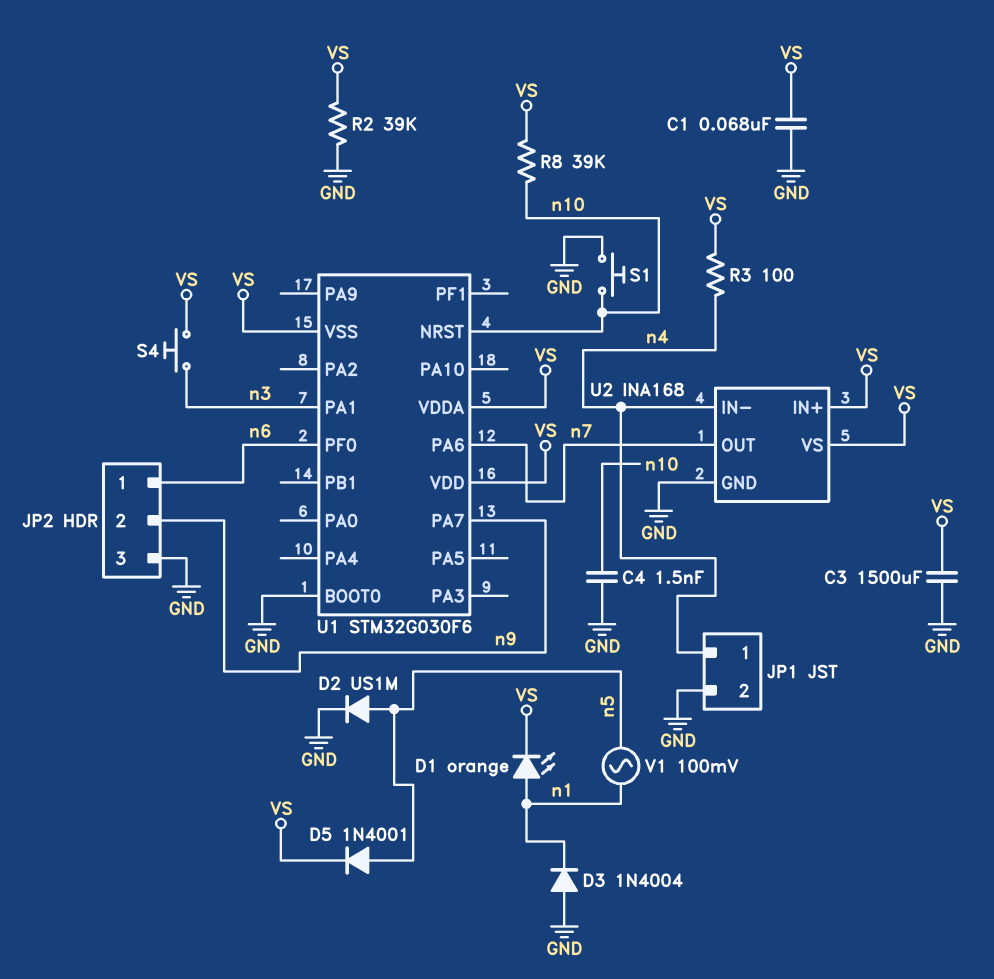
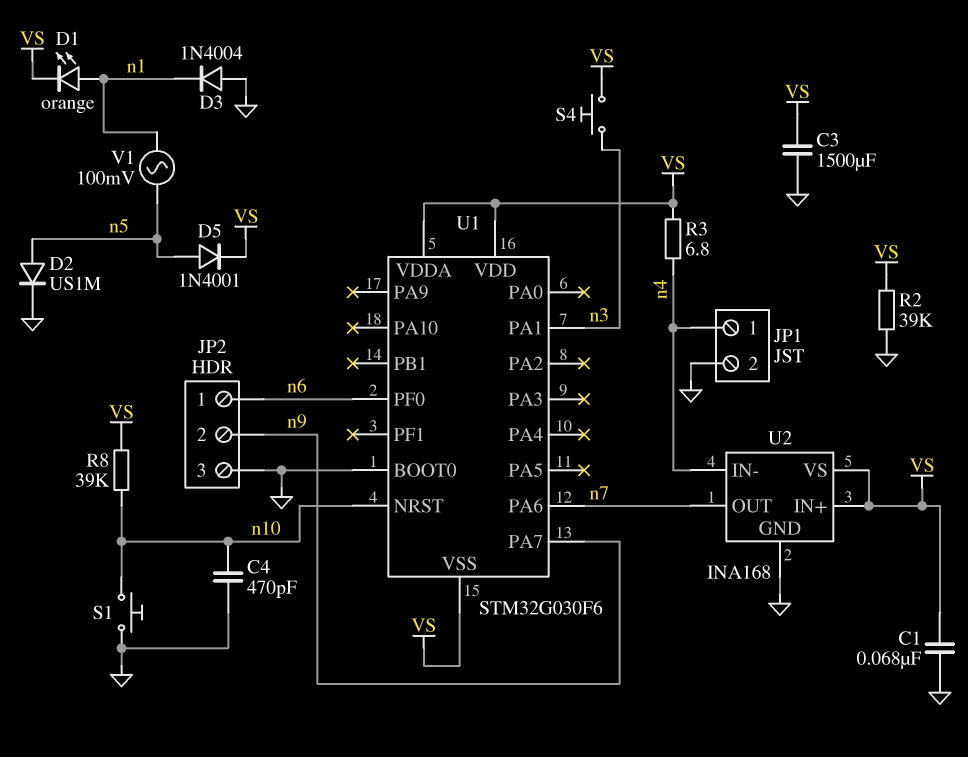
C4: 1.5nF (GND, n10) -> 470pF (GND, n10)
R3: 100 (VS, n4) -> 6.8 (VS, n4)

